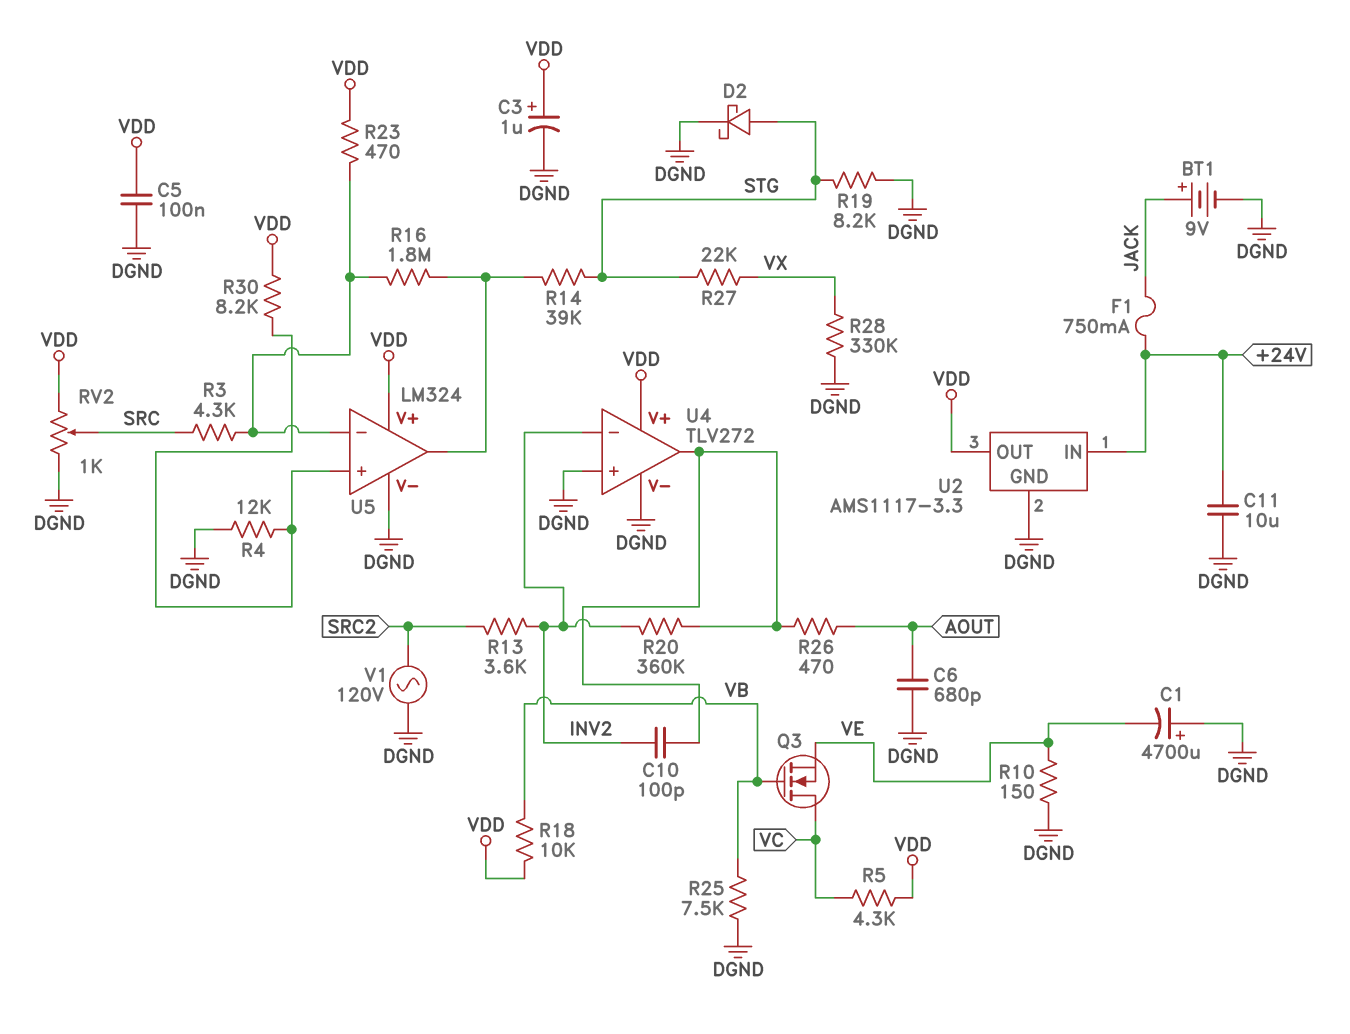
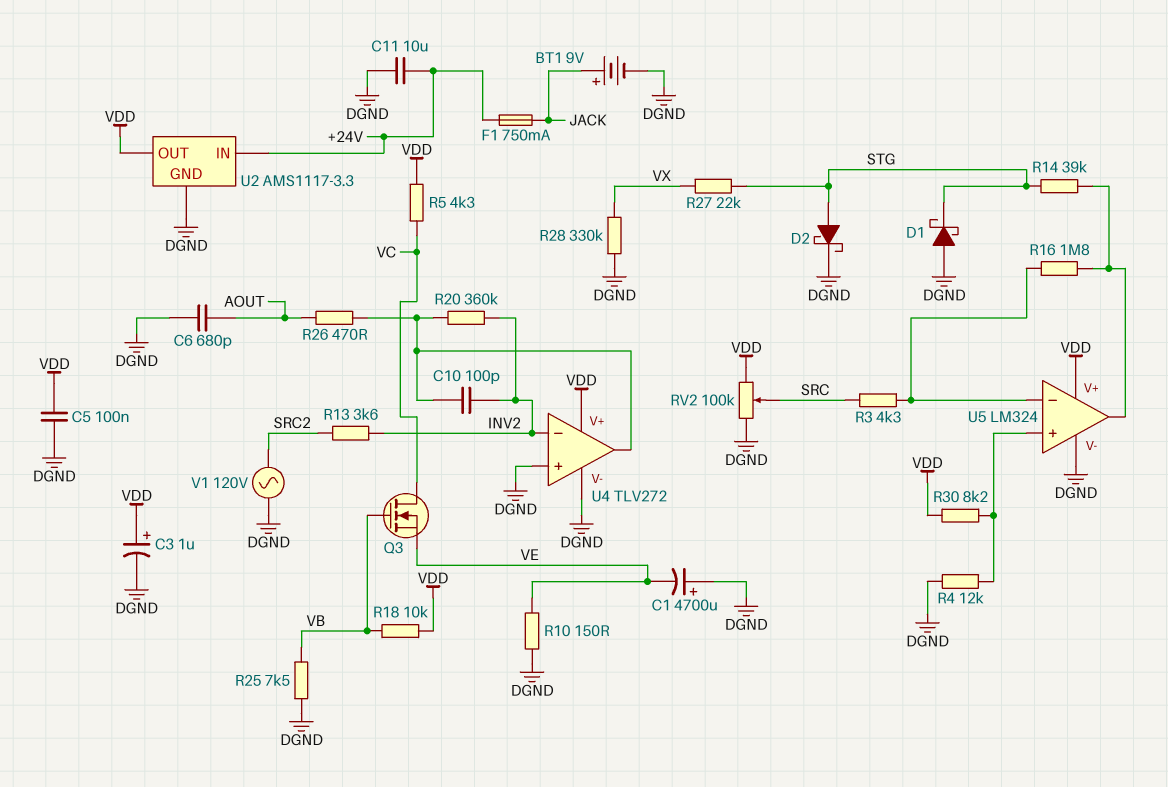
D1: none -> schottky (A DGND, K STG)
R19: 8.2k (DGND, STG) -> none
R23: 470 (U5/in-, VDD) -> none
RV2: 1k (DGND, VDD, wiper SRC) -> 100k (DGND, VDD, wiper SRC)

